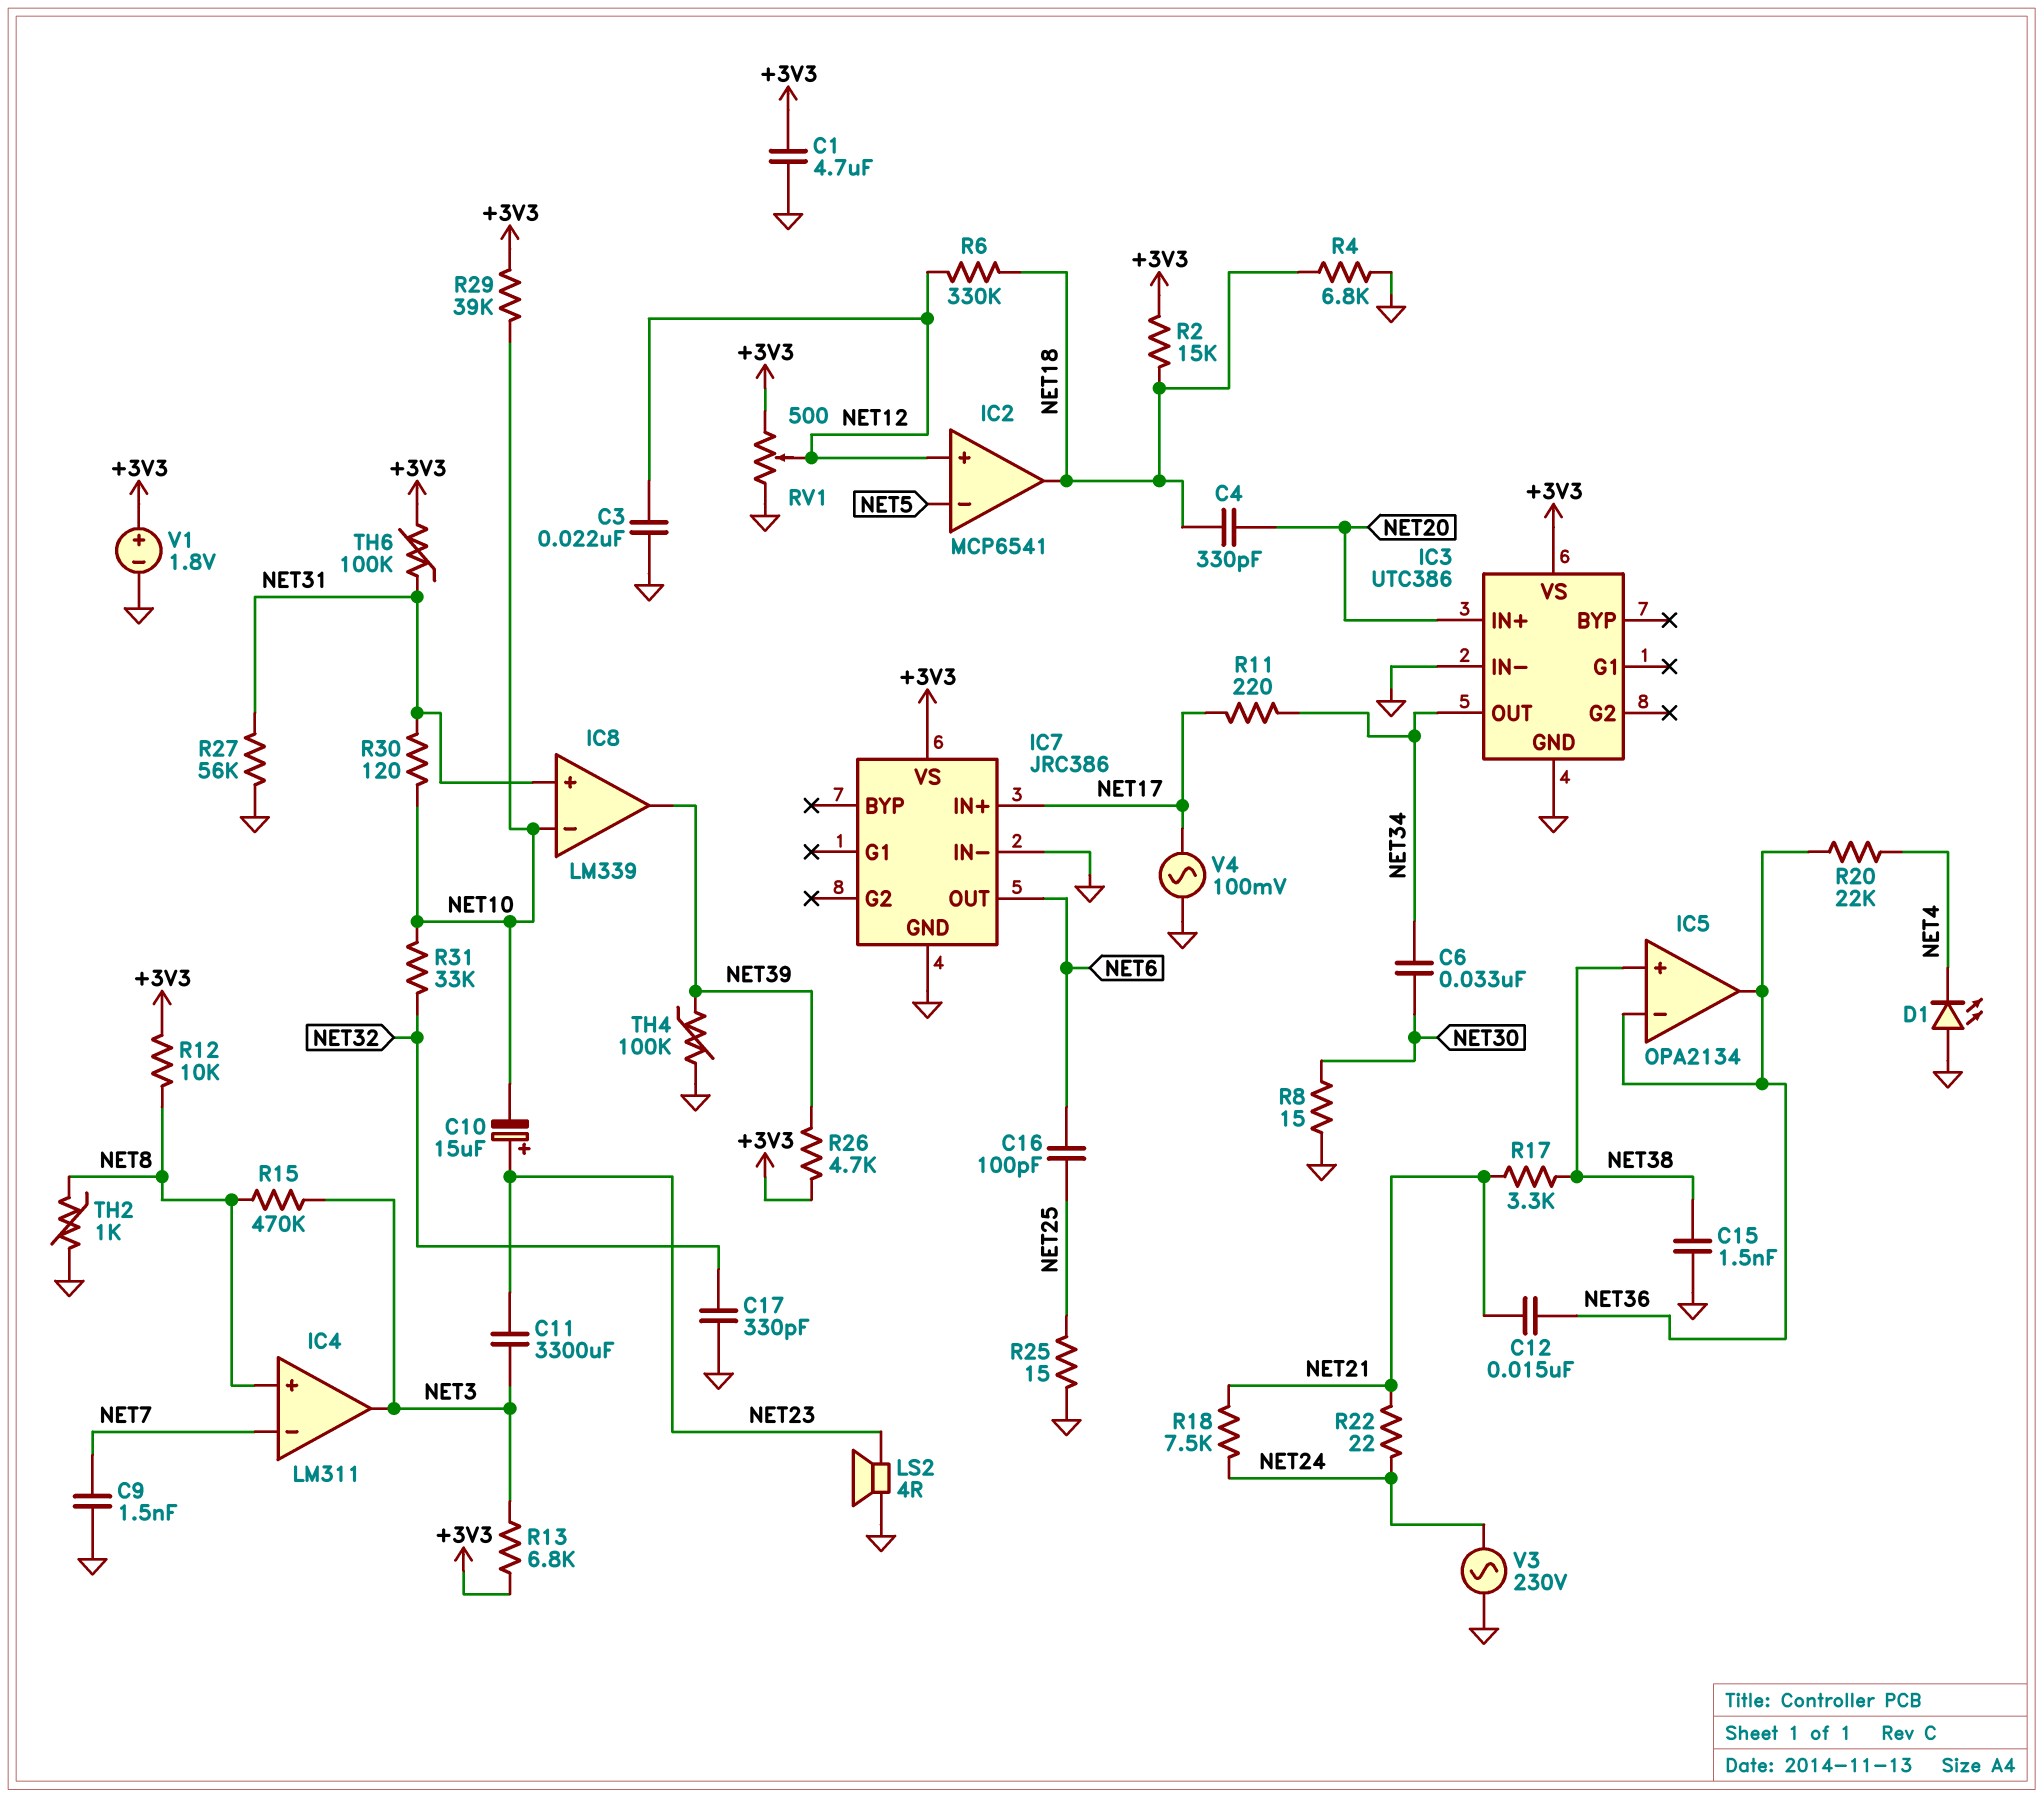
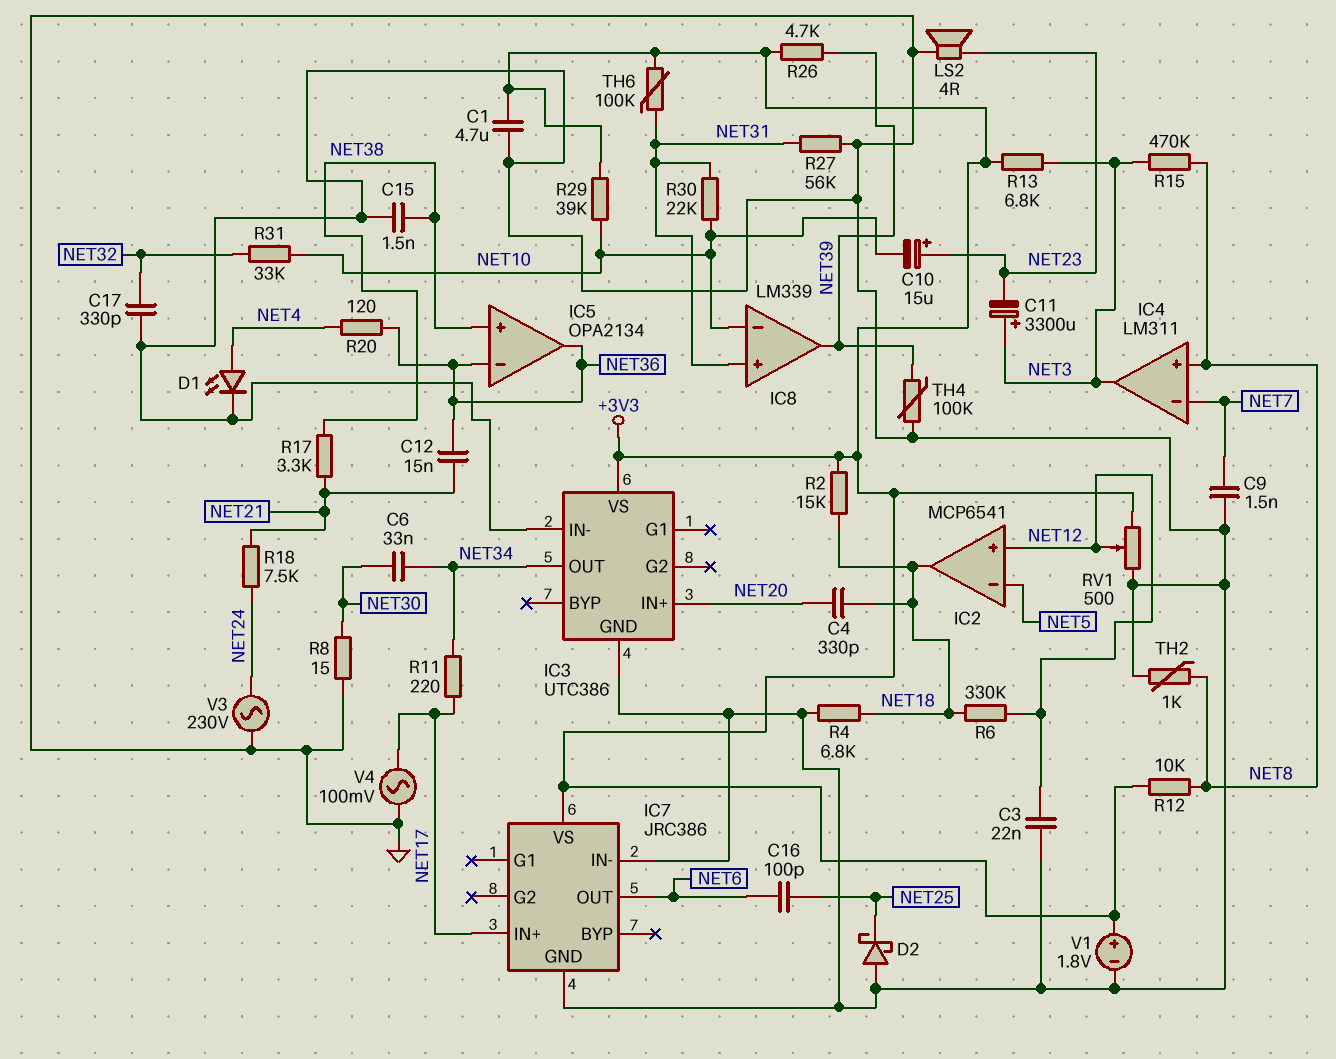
C11: 3300uF (NET3, NET23) -> 3300uF (plus NET3, minus NET23)
D1: LED (A GND, K NET4) -> LED (A NET4, K GND)
D2: none -> schottky (A GND, K NET25)
R20: 22k (NET4, NET36) -> 120 (NET4, NET36)
R22: 22 (NET21, NET24) -> none
R25: 15 (GND, NET25) -> none
R30: 120 (NET10, NET31) -> 22k (NET10, NET31)

